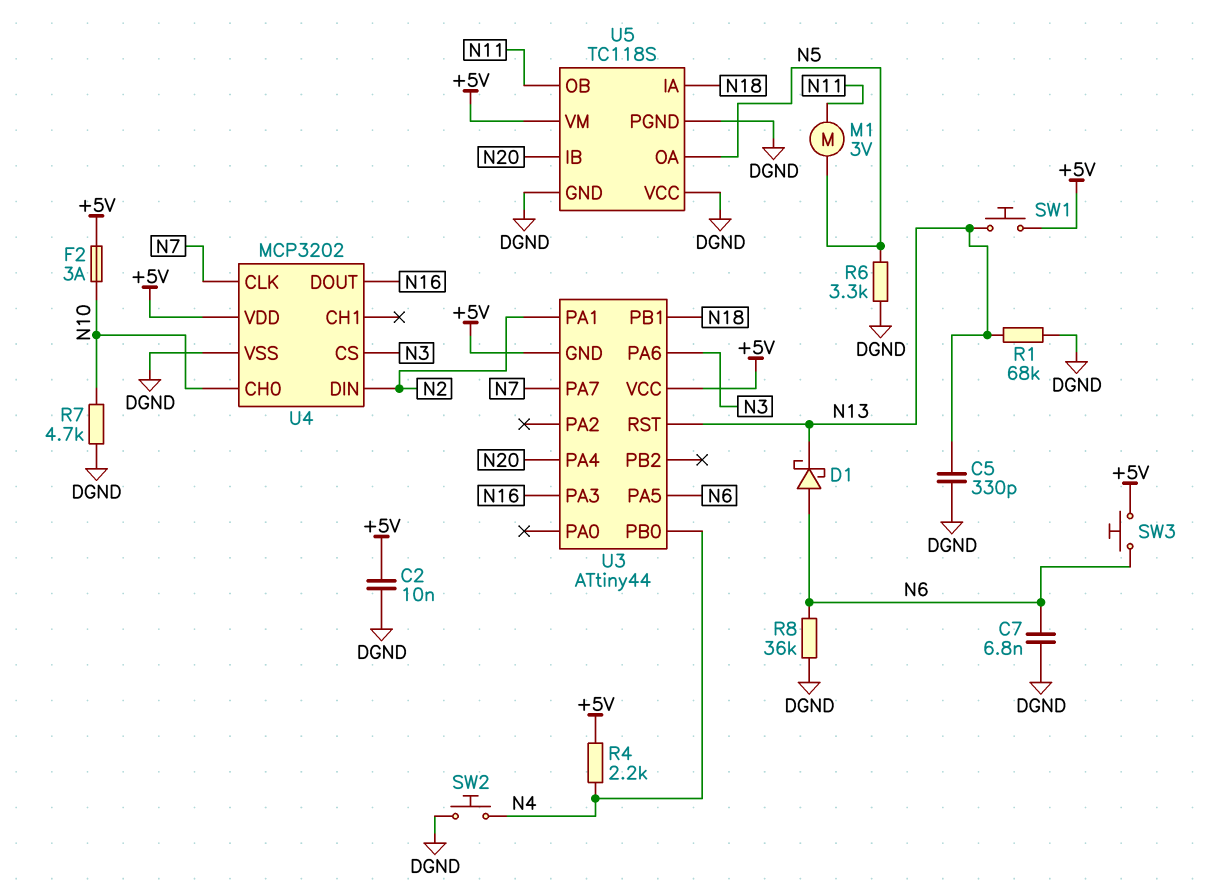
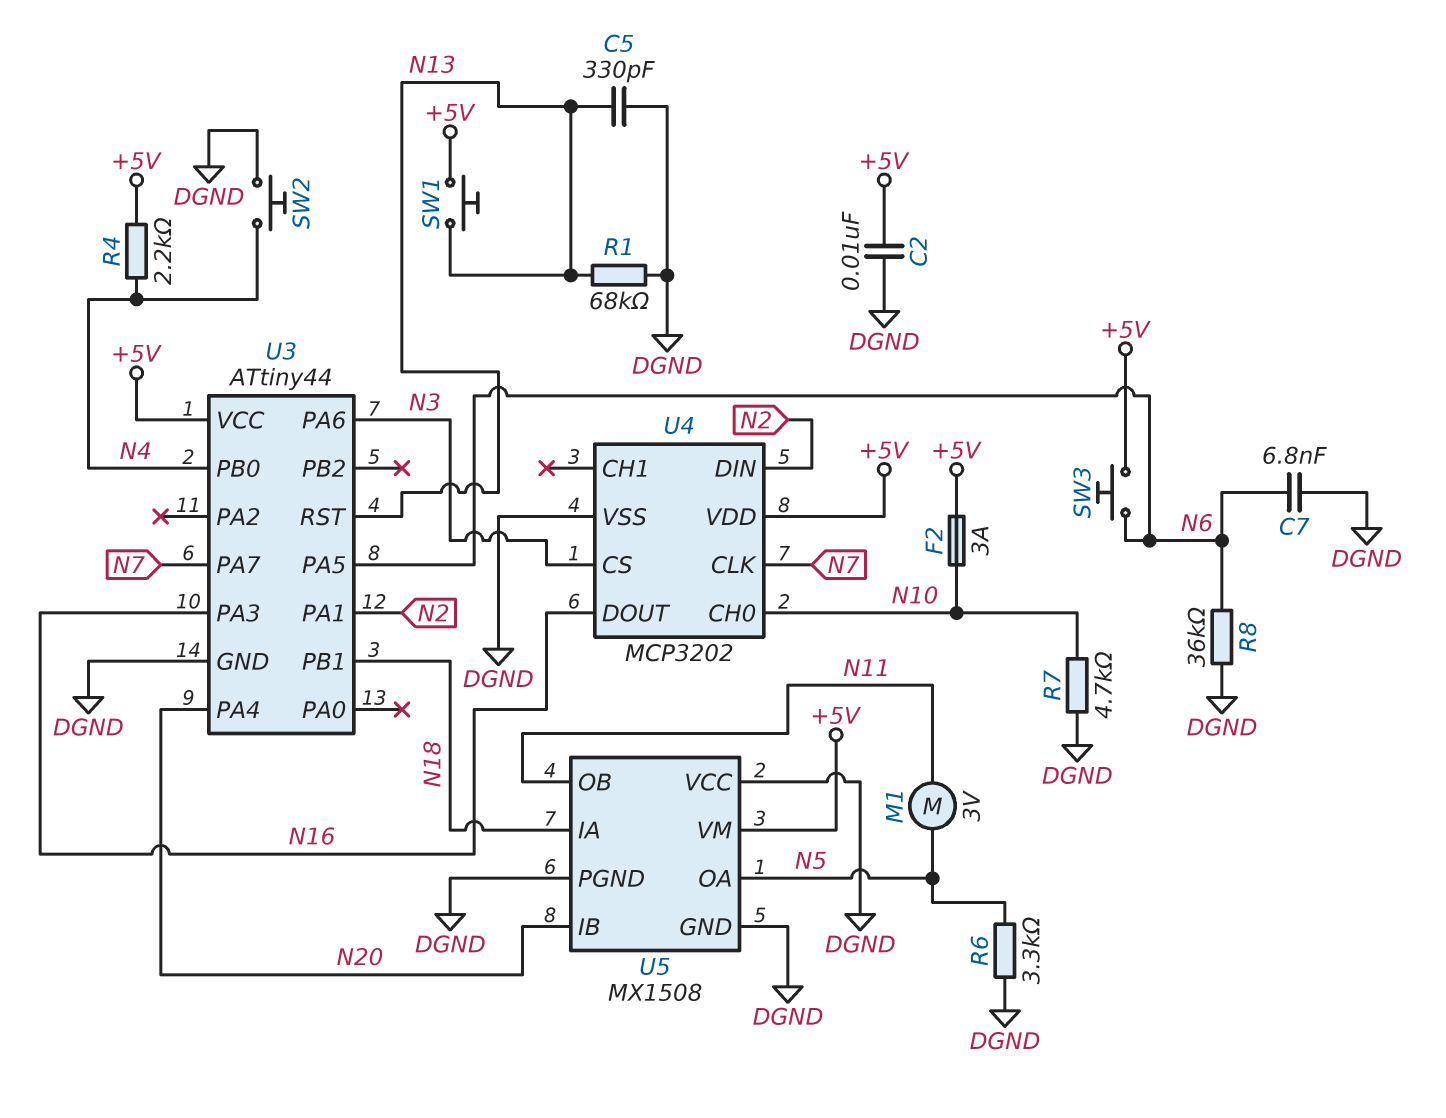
D1: schottky (A N6, K N13) -> none
U3 pin GND: +5V -> DGND
U5: TC118S -> MX1508

